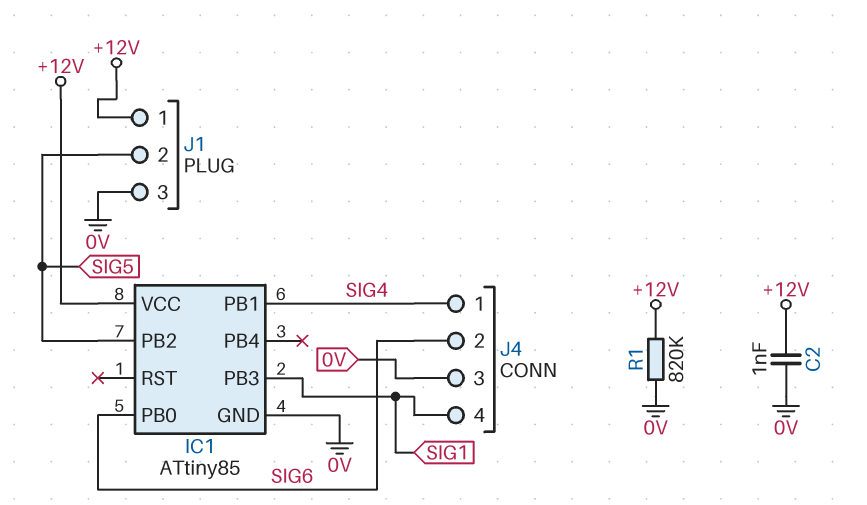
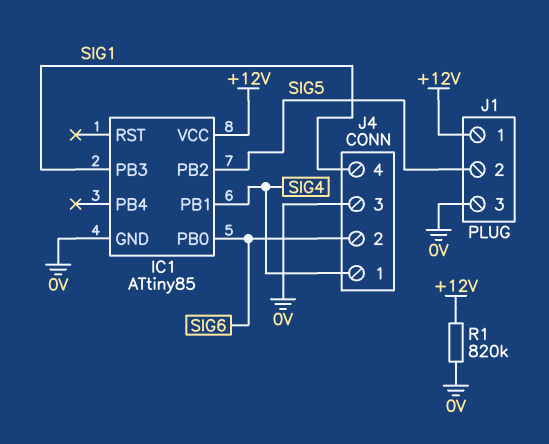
C2: 1nF (+12V, 0V) -> none

